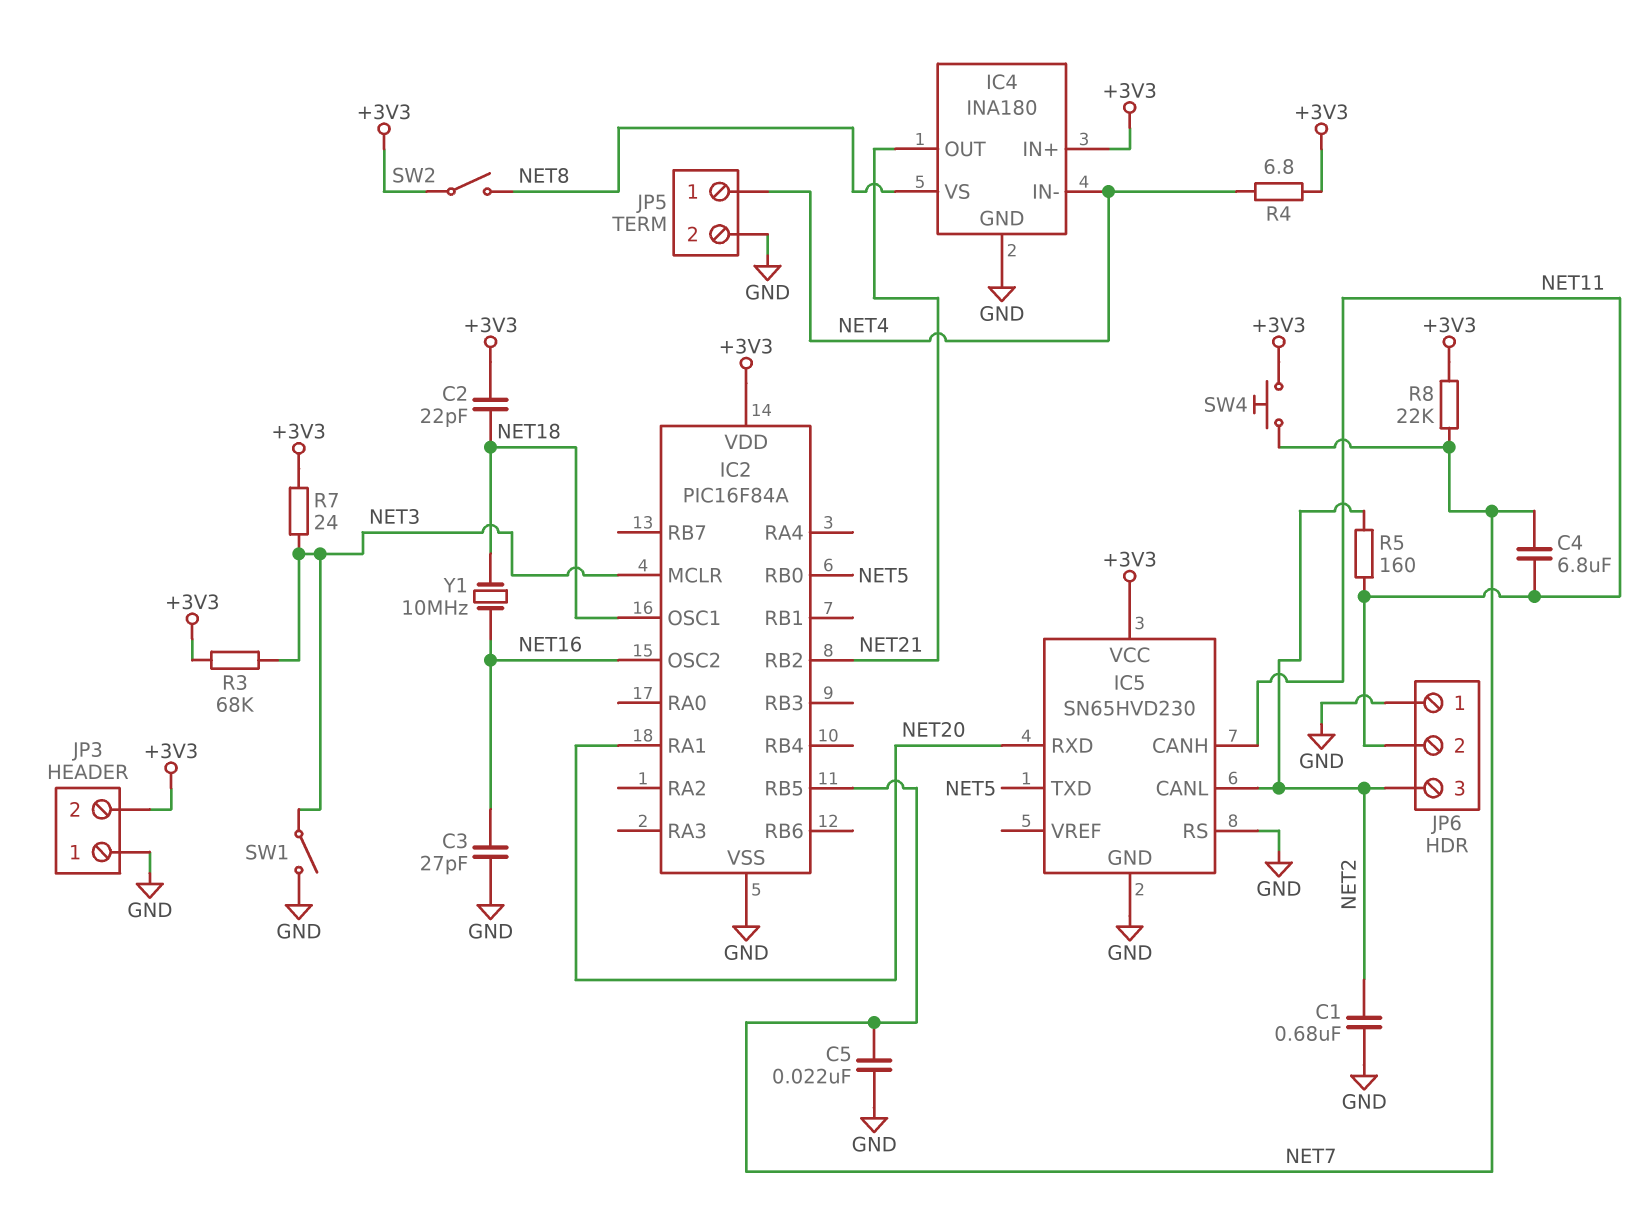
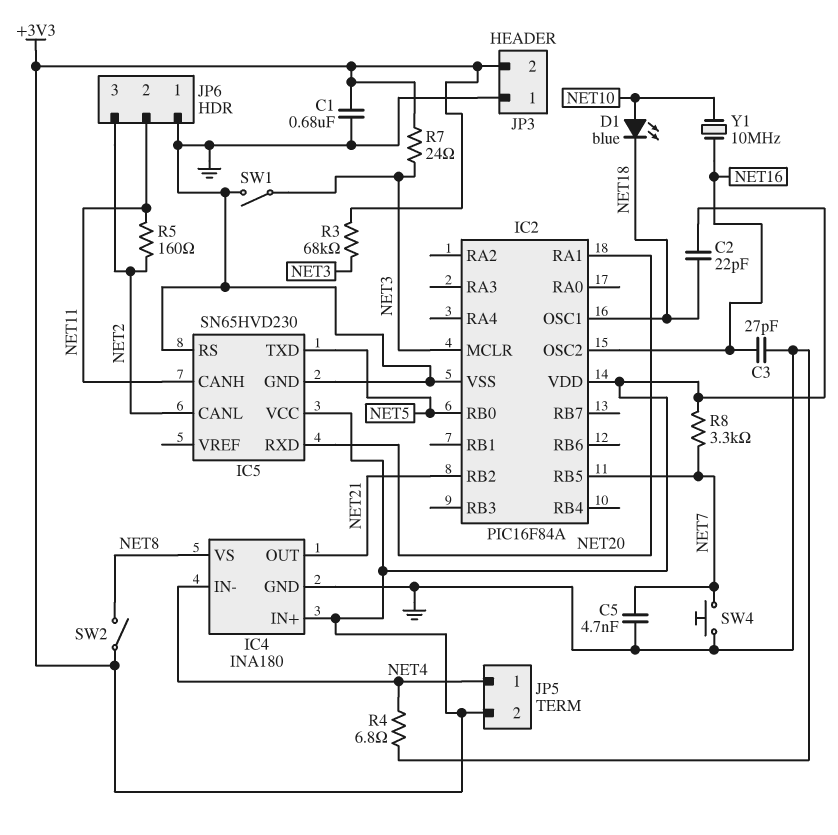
C1: 680nF (GND, NET2) -> 680nF (+3V3, GND)
C4: 6.8uF (NET7, NET11) -> none
C5: 22nF (GND, NET7) -> 4.7nF (GND, NET7)
D1: none -> LED blue (A NET10, K NET18)
JP5 pin 2: GND -> +3V3
R4: 6.8 (+3V3, NET4) -> 6.8 (GND, NET4)
R8: 22k (+3V3, NET7) -> 3.3k (+3V3, NET7)
SW4: button (+3V3, NET7) -> button (GND, NET7)
Y1: 10MHz (NET16, NET18) -> 10MHz (NET10, NET16)

